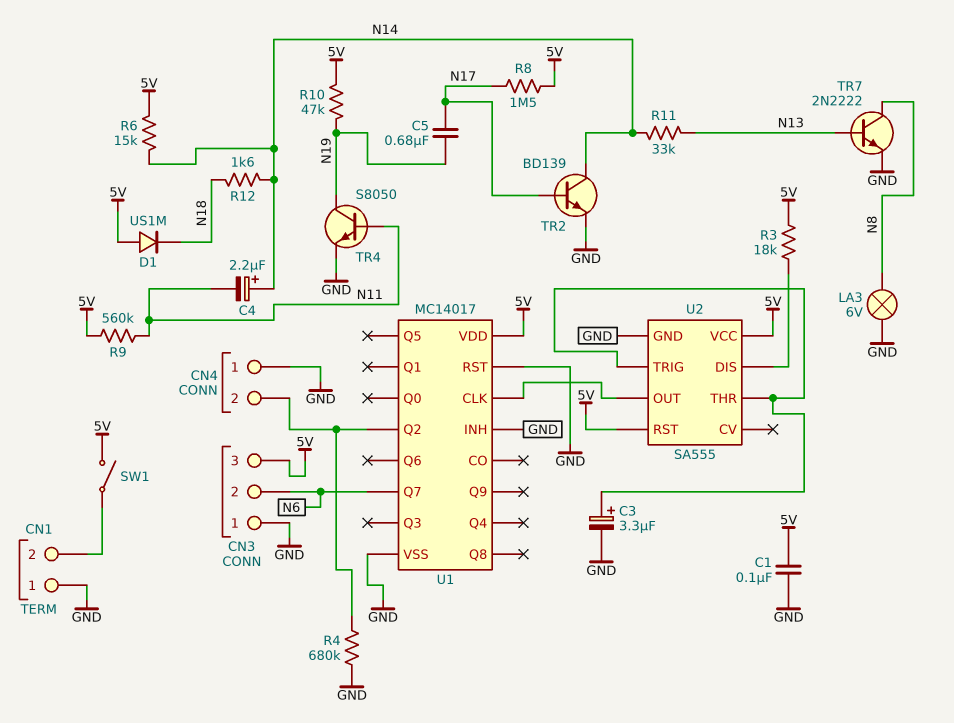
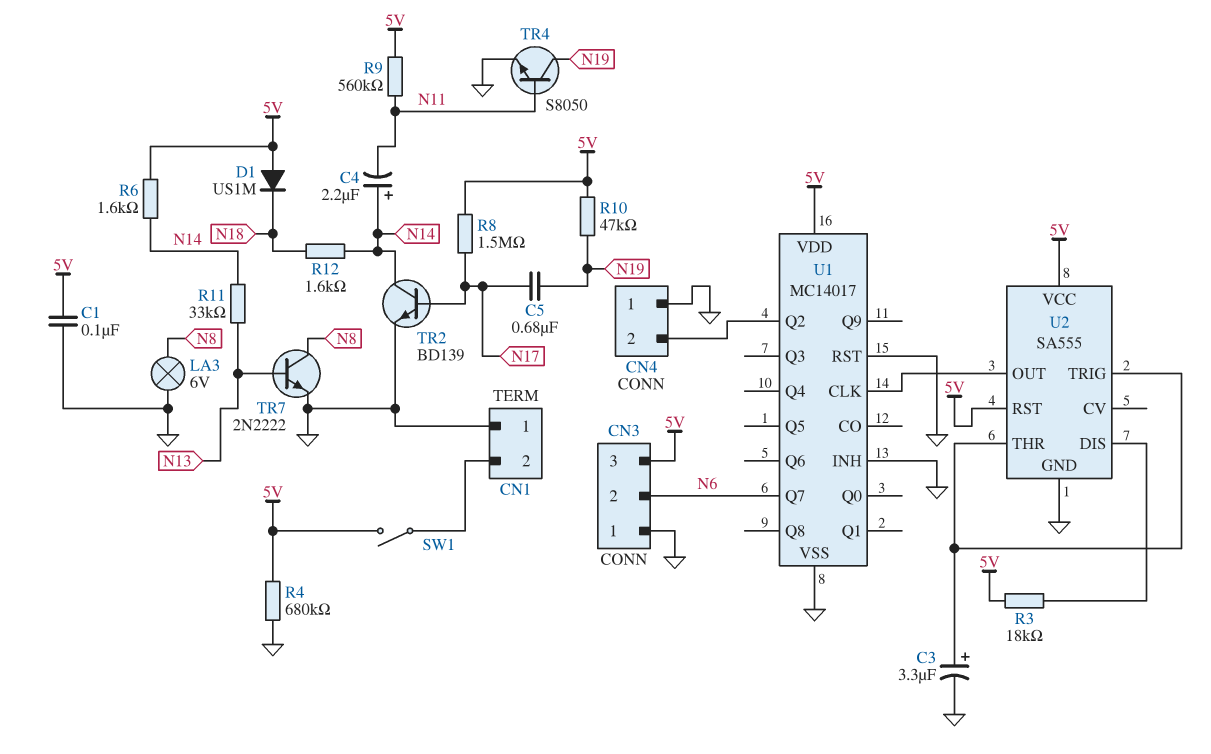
R4: 680k (CN4/2, GND) -> 680k (5V, GND)
R6: 15k (5V, N14) -> 1.6k (5V, N14)

